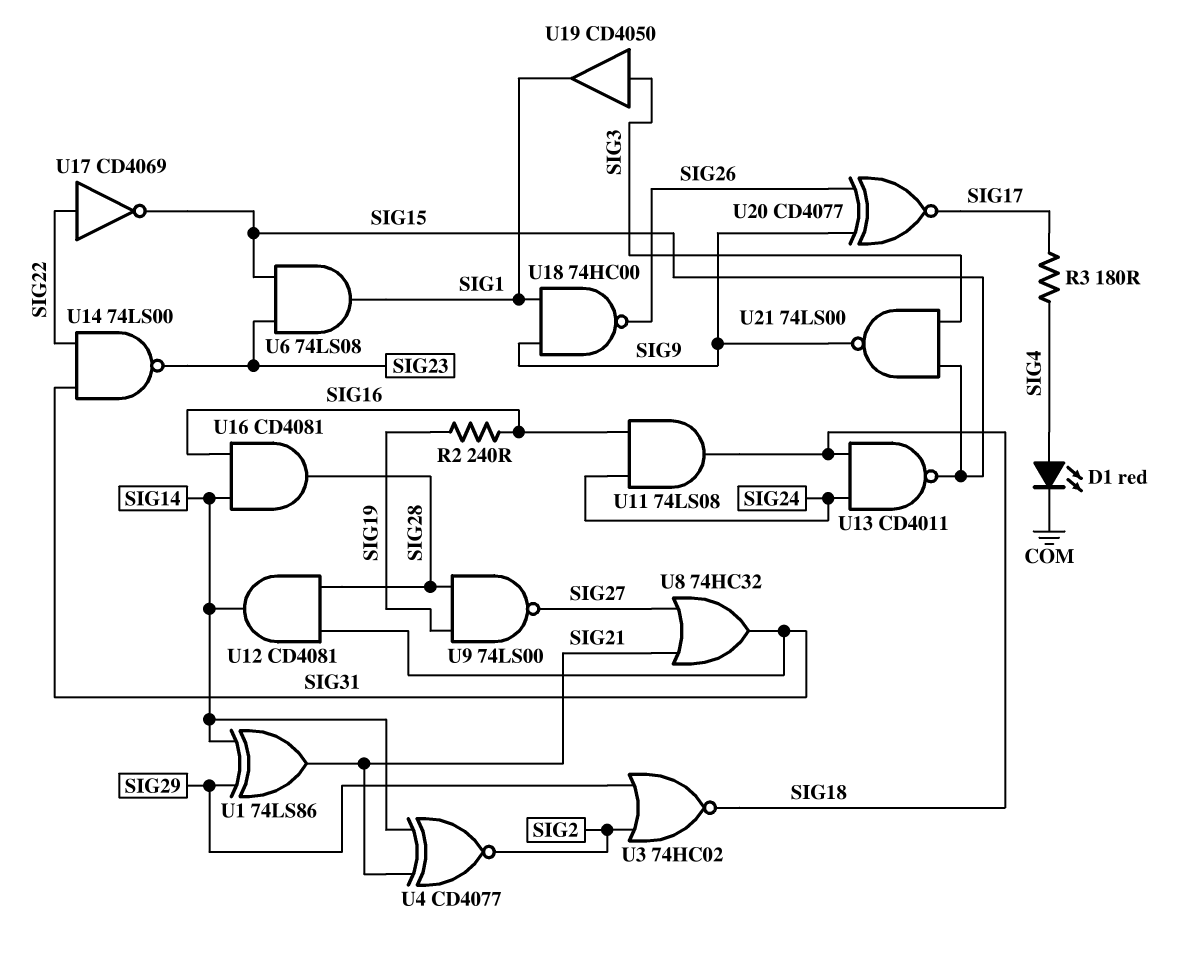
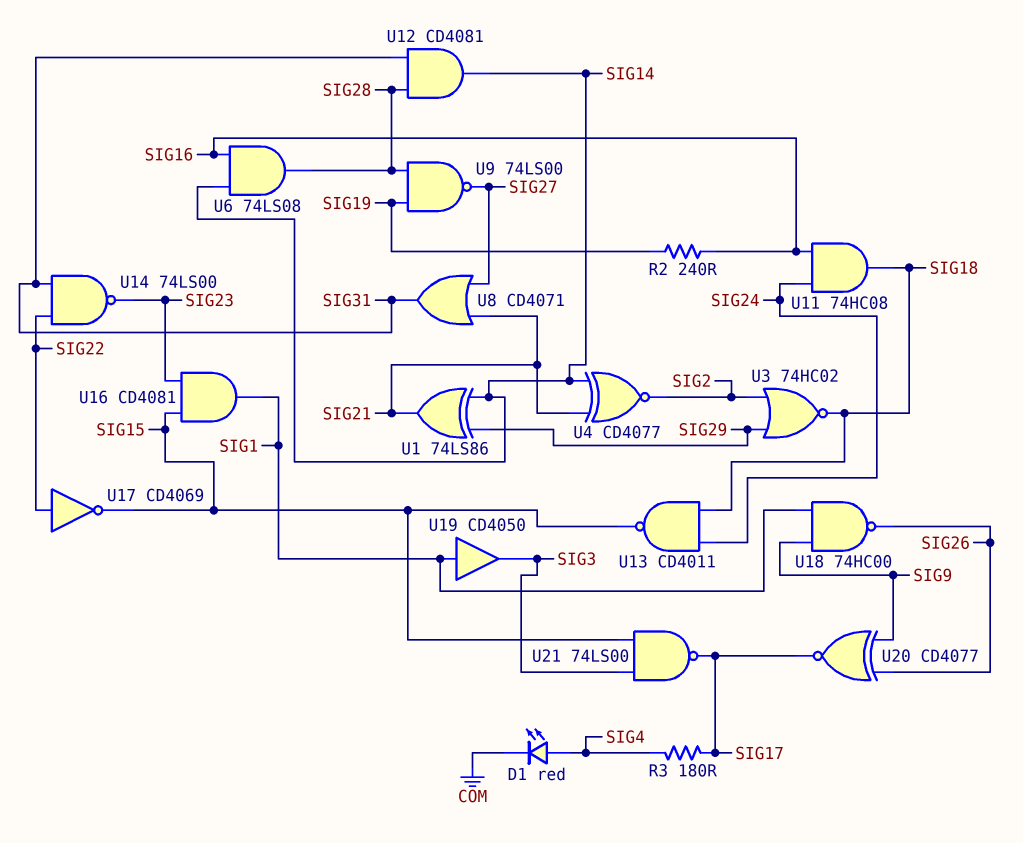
U6: AND 74LS08 (in SIG15, in SIG23, out SIG1) -> AND 74LS08 (in SIG14, in SIG16, out SIG28)
U8: OR 74HC32 (in SIG21, in SIG27, out SIG31) -> OR CD4071 (in SIG21, in SIG27, out SIG31)
U11: AND 74LS08 (in SIG16, in SIG24, out SIG18) -> AND 74HC08 (in SIG16, in SIG24, out SIG18)
U16: AND CD4081 (in SIG14, in SIG16, out SIG28) -> AND CD4081 (in SIG15, in SIG23, out SIG1)
U19: buffer CD4050 (in SIG3, out SIG1) -> buffer CD4050 (in SIG1, out SIG3)
U21: NAND 74LS00 (in SIG3, in SIG15, out SIG9) -> NAND 74LS00 (in SIG3, in SIG15, out SIG17)

